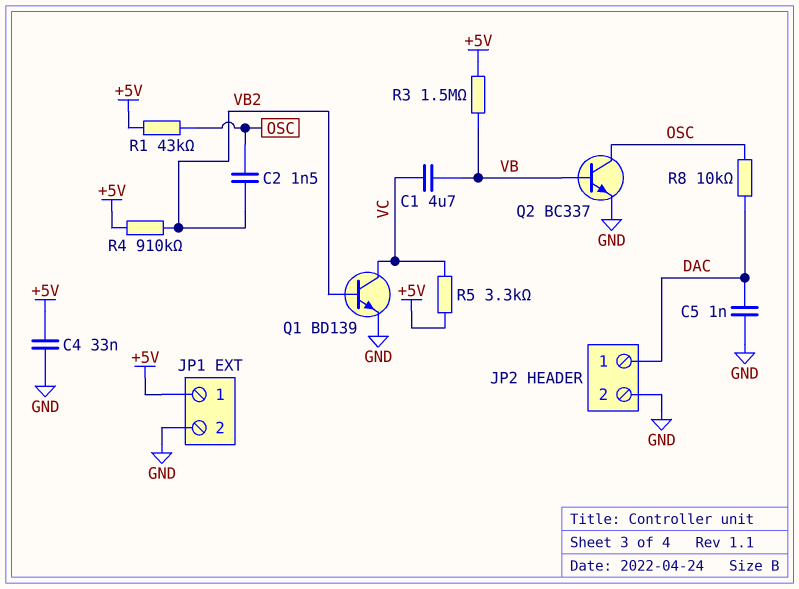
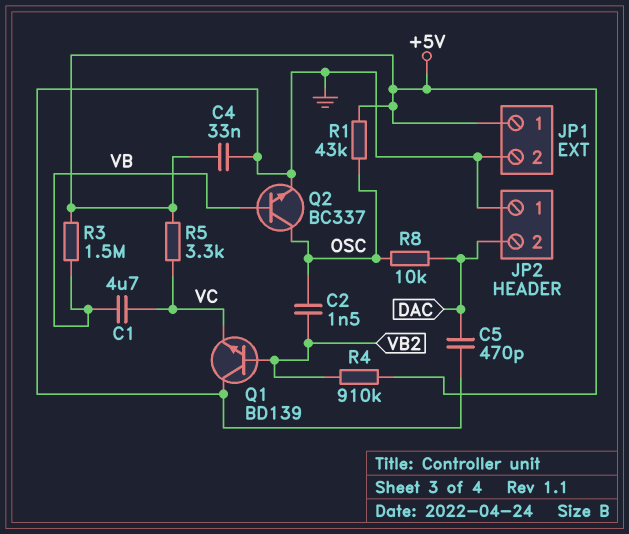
C5: 1nF (DAC, GND) -> 470pF (DAC, GND)
JP2 pin 1: DAC -> GND
JP2 pin 2: GND -> DAC
Q1: NPN BD139 (B VB2, C VC, E GND) -> NPN BD139 (B VB2, C GND, E VC)

